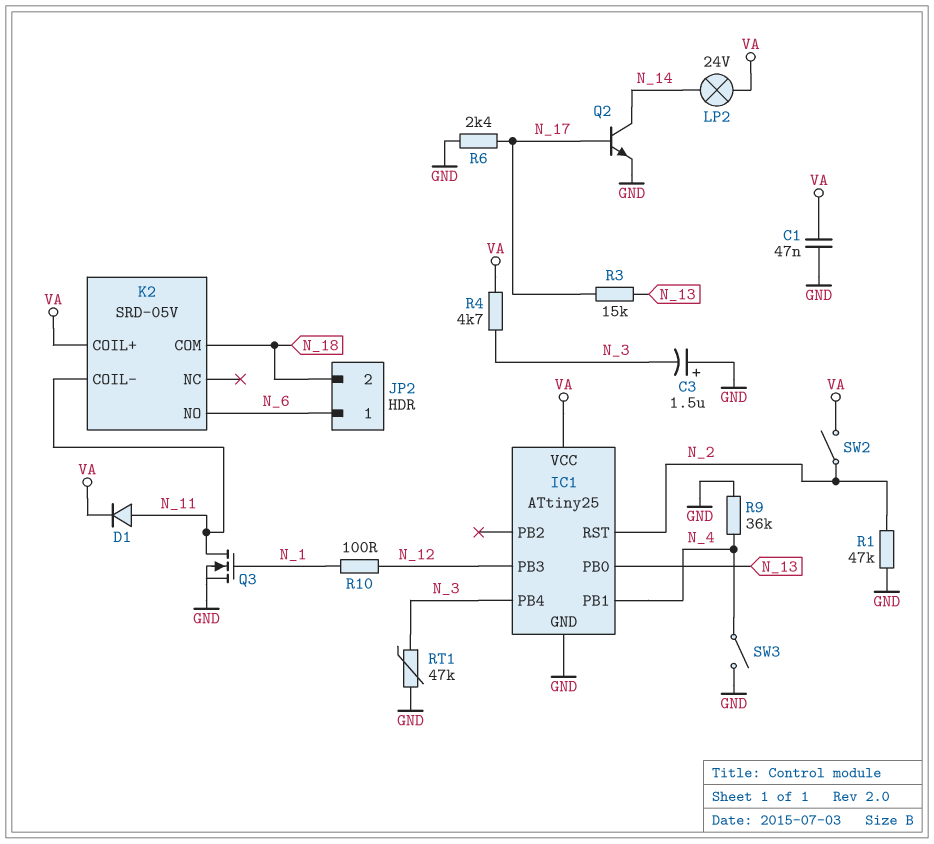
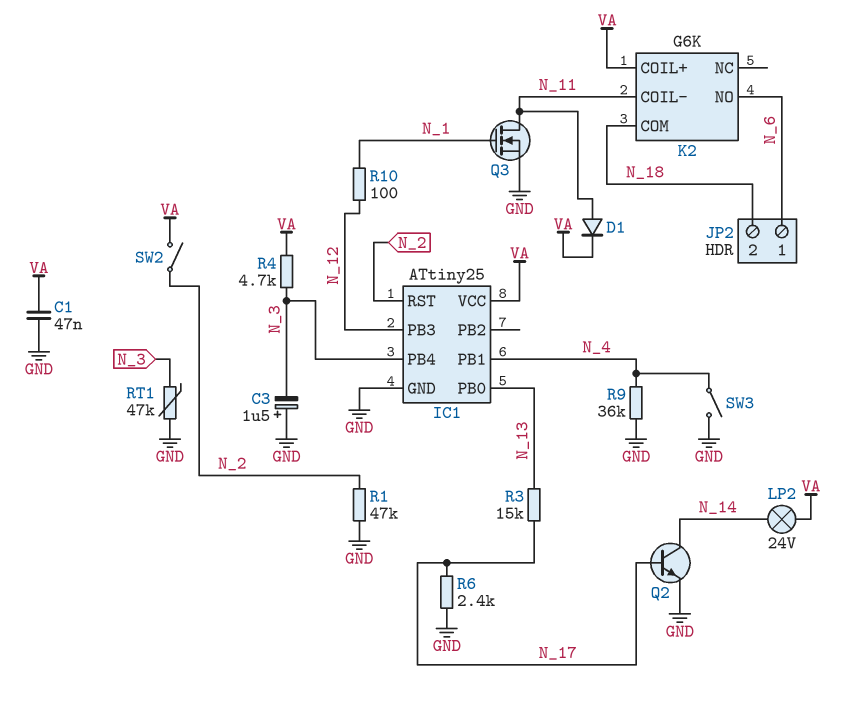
K2: SRD-05V -> G6K

